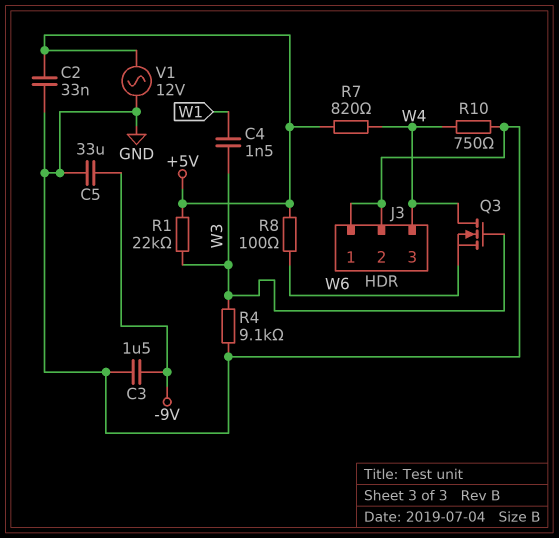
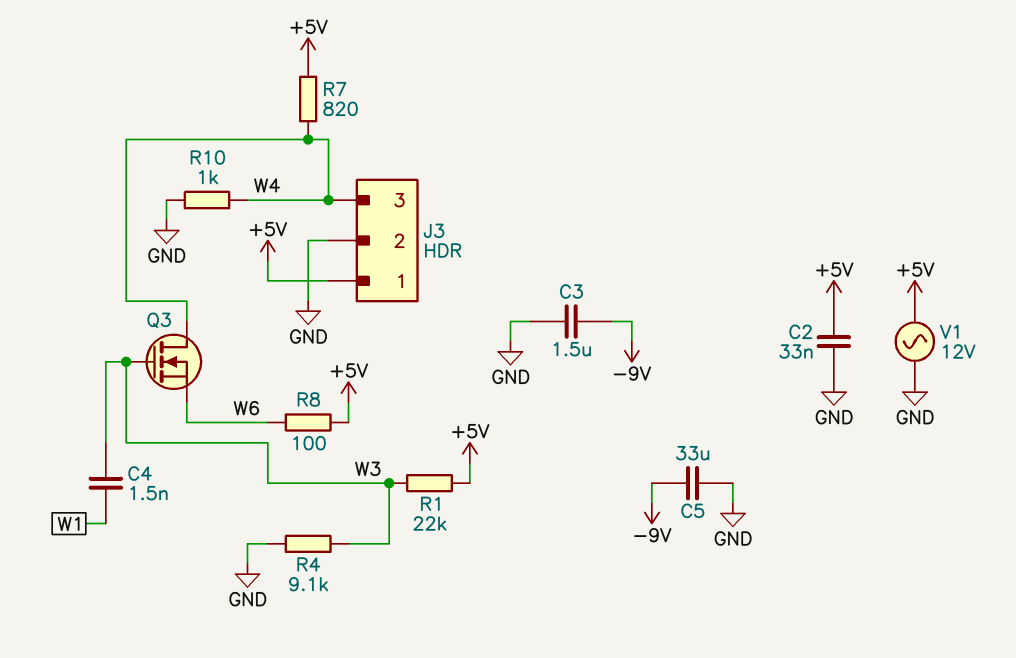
J3 pin 1: GND -> +5V
R10: 750 (GND, W4) -> 1k (GND, W4)

